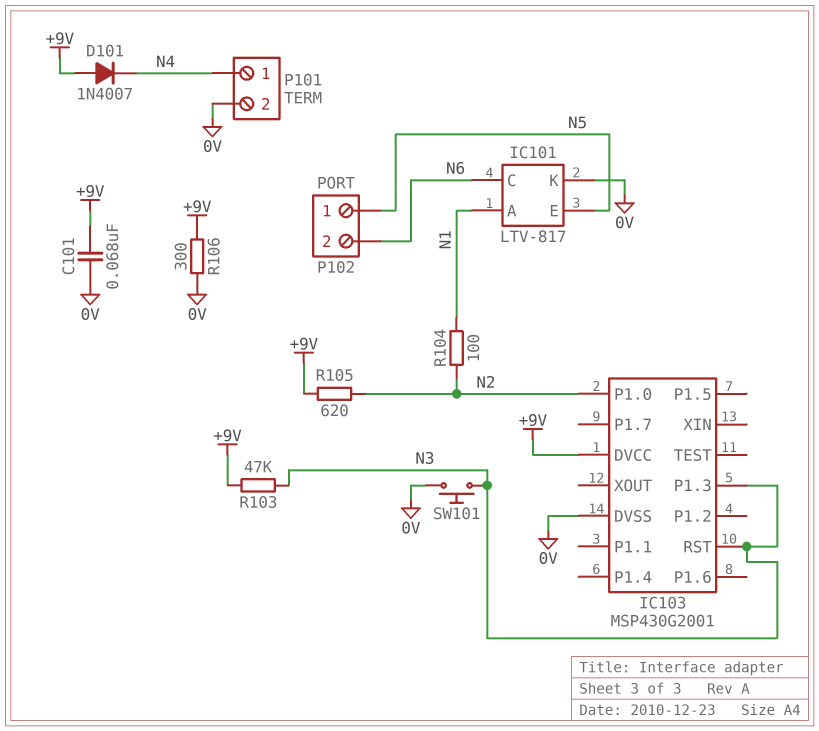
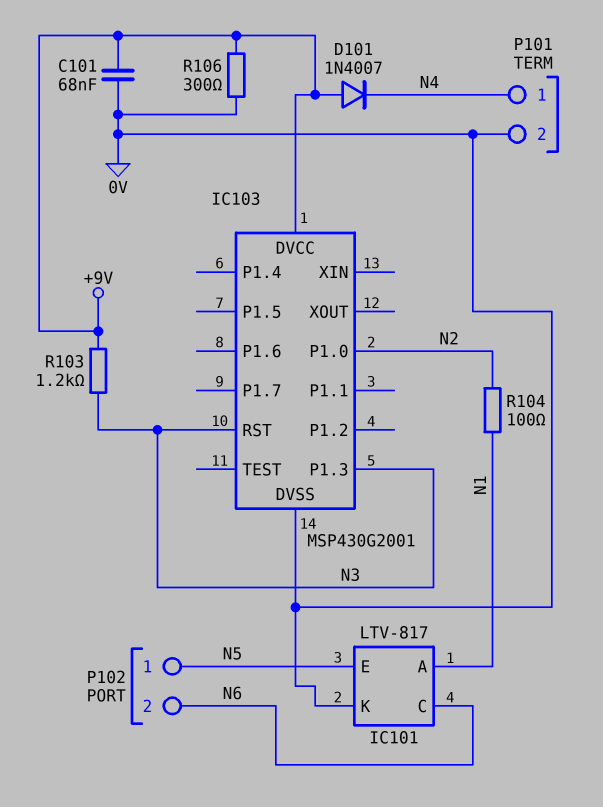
R103: 47k (+9V, N3) -> 1.2k (+9V, N3)
R105: 620 (+9V, N2) -> none
SW101: button (0V, N3) -> none

